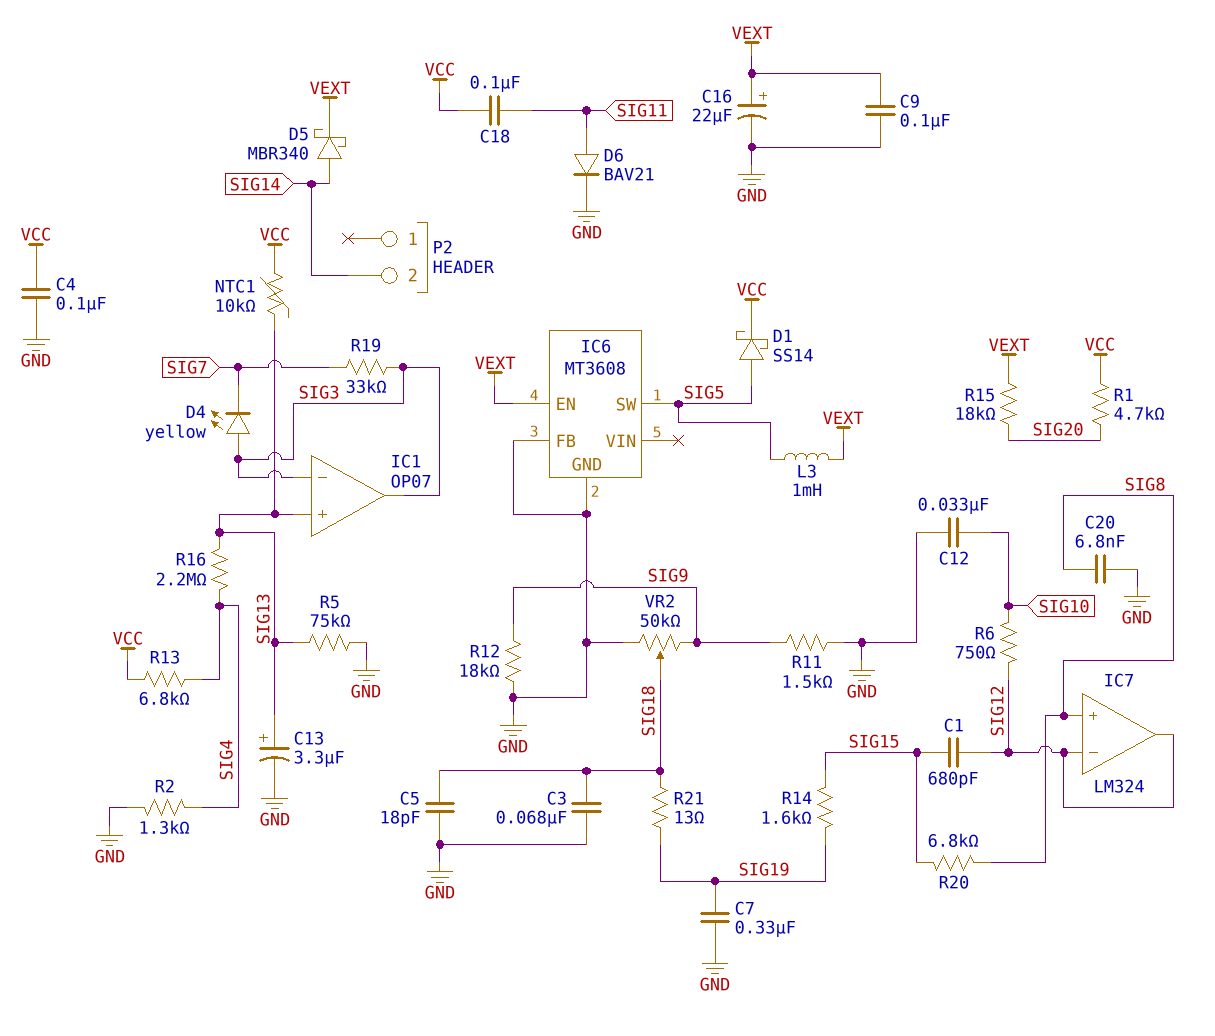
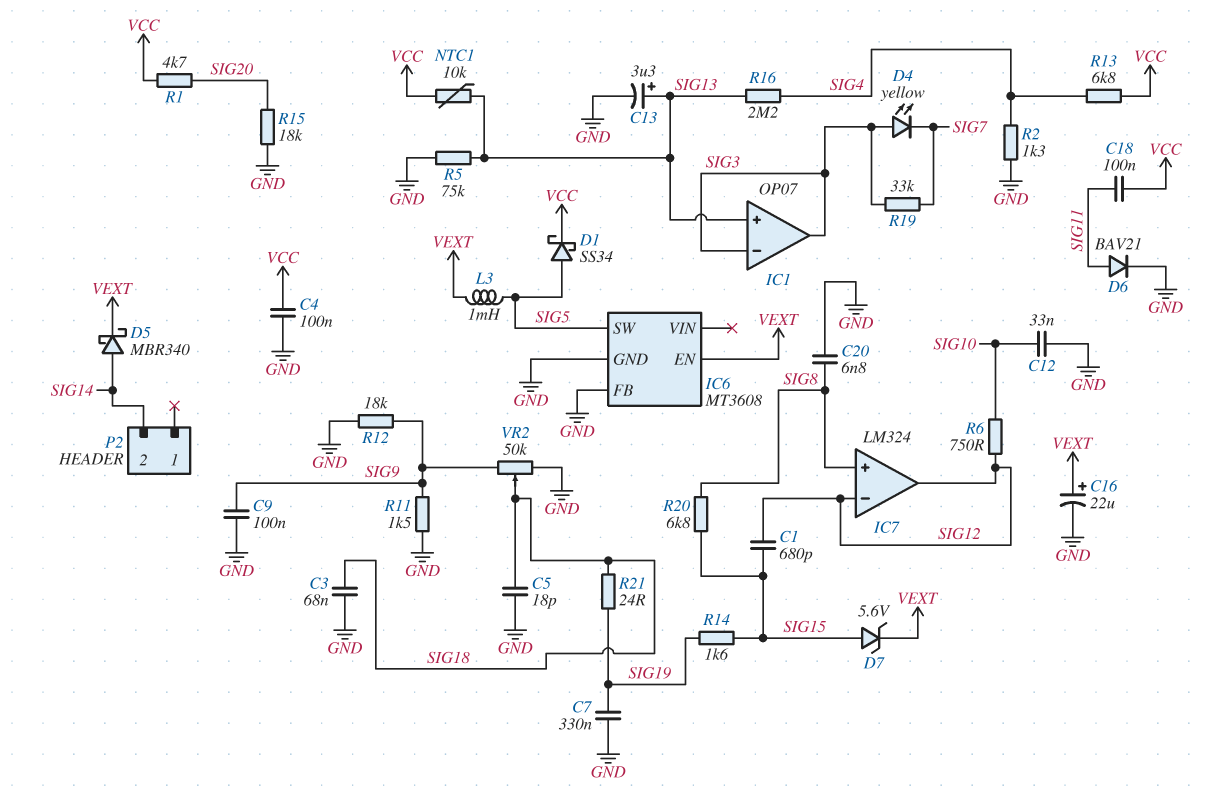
C9: 100nF (GND, VEXT) -> 100nF (GND, SIG9)
D1: schottky SS14 (A SIG5, K VCC) -> schottky SS34 (A SIG5, K VCC)
D7: none -> zener 5.6V (A SIG15, K VEXT)
R15: 18k (SIG20, VEXT) -> 18k (GND, SIG20)
R21: 13 (SIG18, SIG19) -> 24 (SIG18, SIG19)

